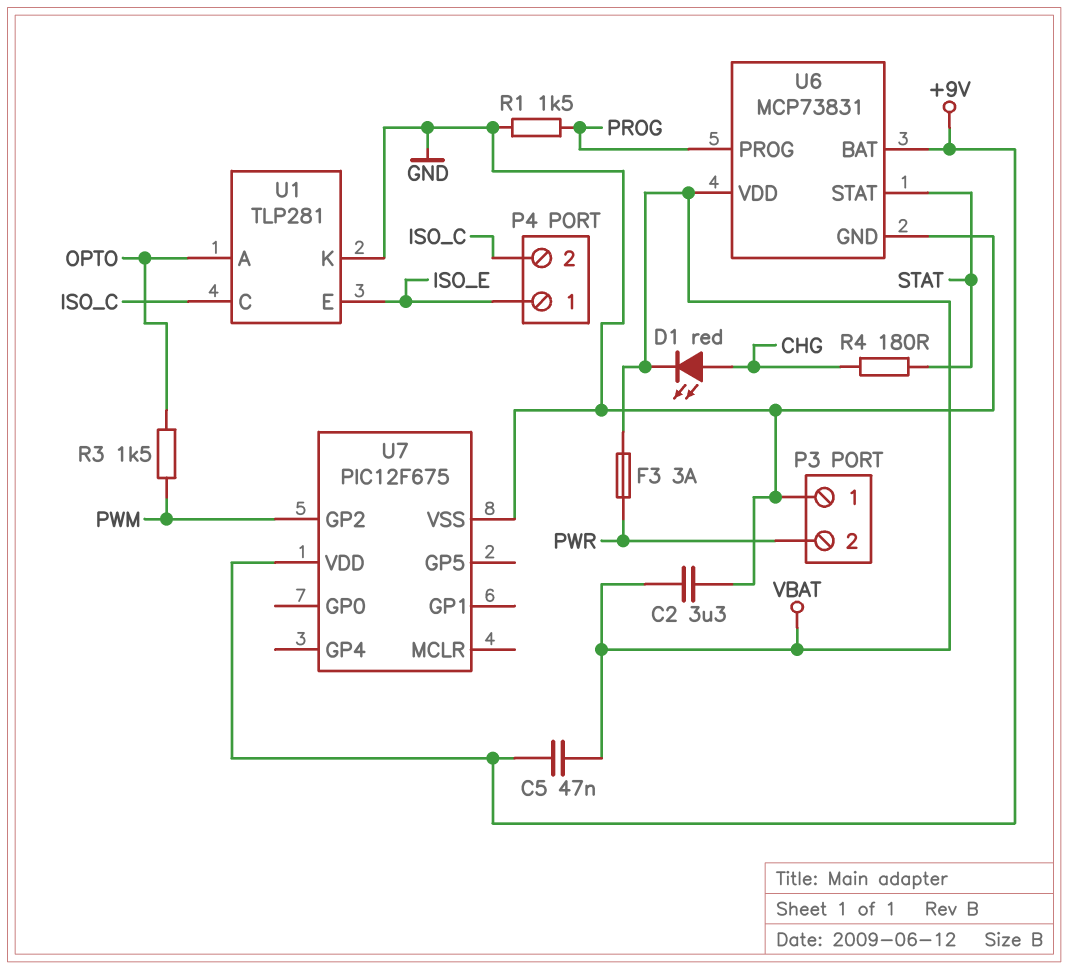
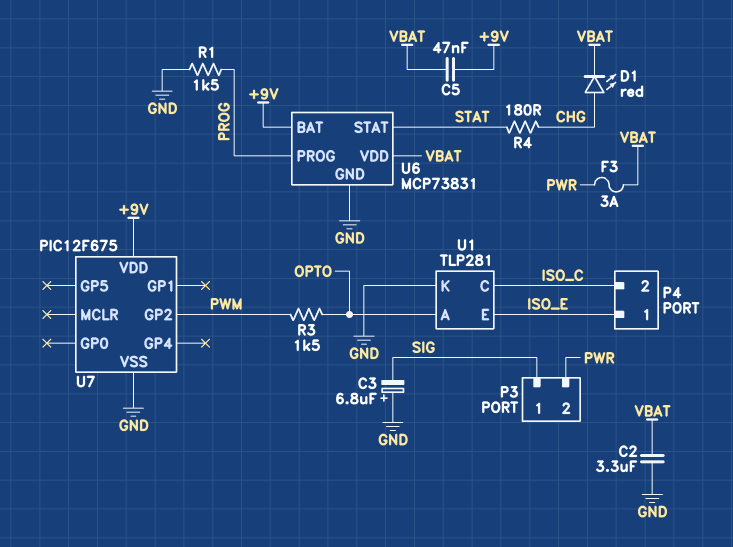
C3: none -> 6.8uF (plus GND, minus SIG)
P3 pin 1: GND -> SIG

